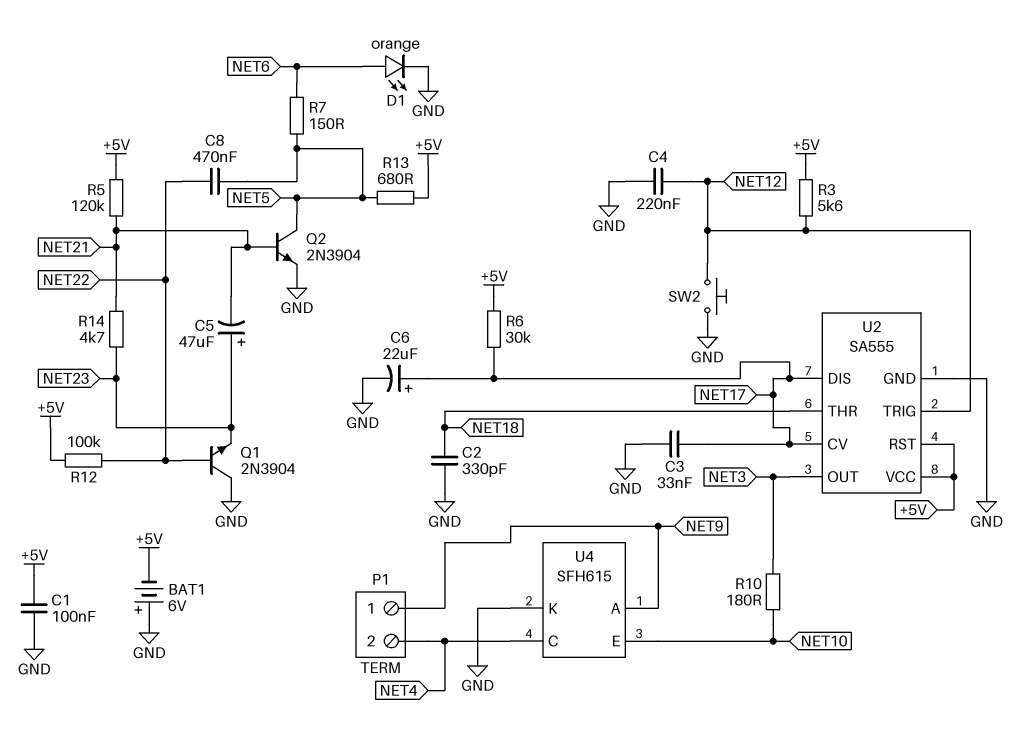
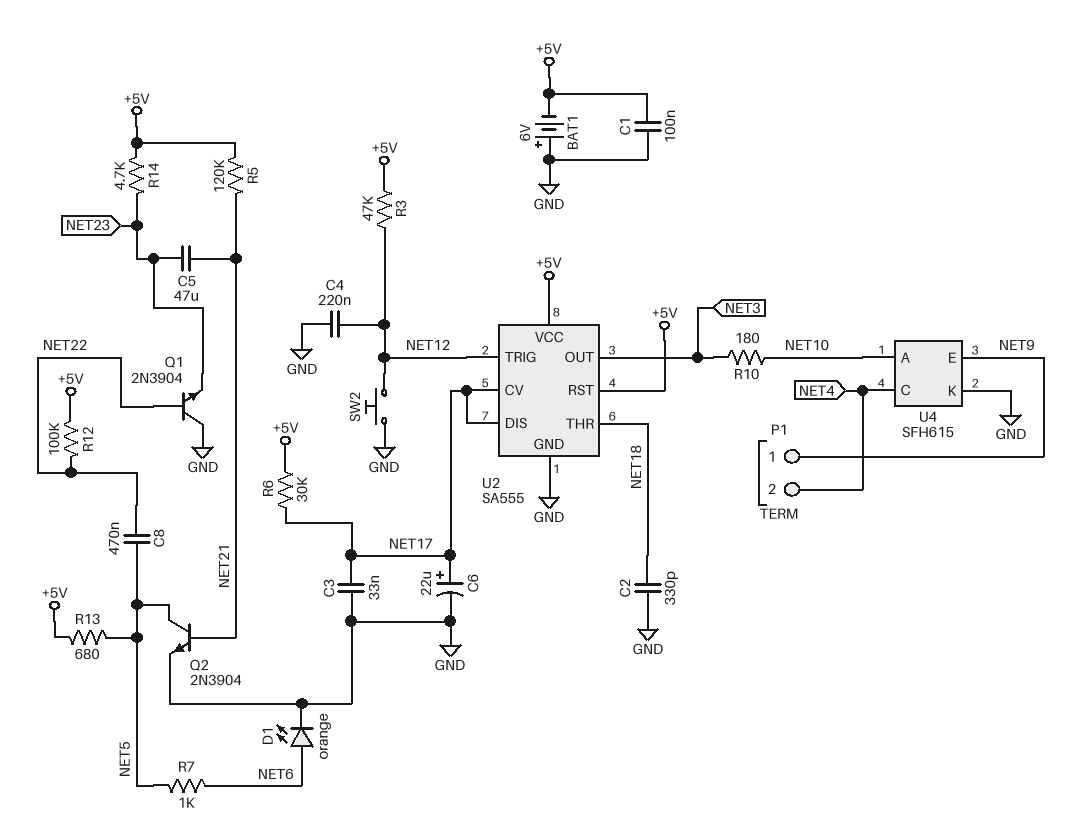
C5: 47uF (plus NET23, minus NET21) -> 47uF (NET21, NET23)
R3: 5.6k (+5V, NET12) -> 47k (+5V, NET12)
R7: 150 (NET5, NET6) -> 1k (NET5, NET6)
R14: 4.7k (NET21, NET23) -> 4.7k (+5V, NET23)
U4 pin A: NET9 -> NET10
U4 pin E: NET10 -> NET9

